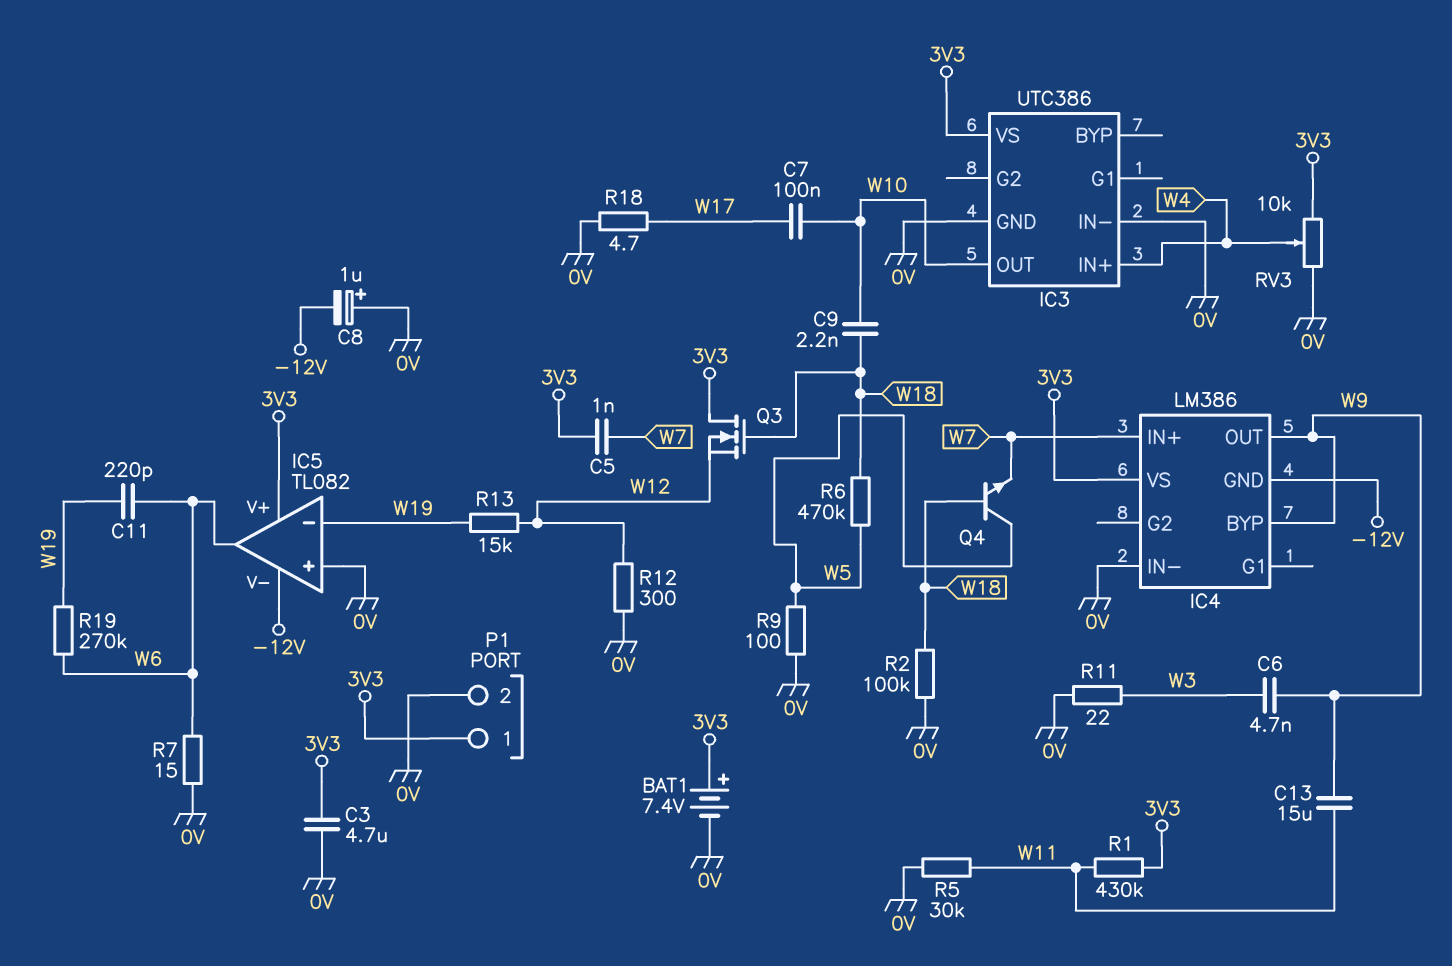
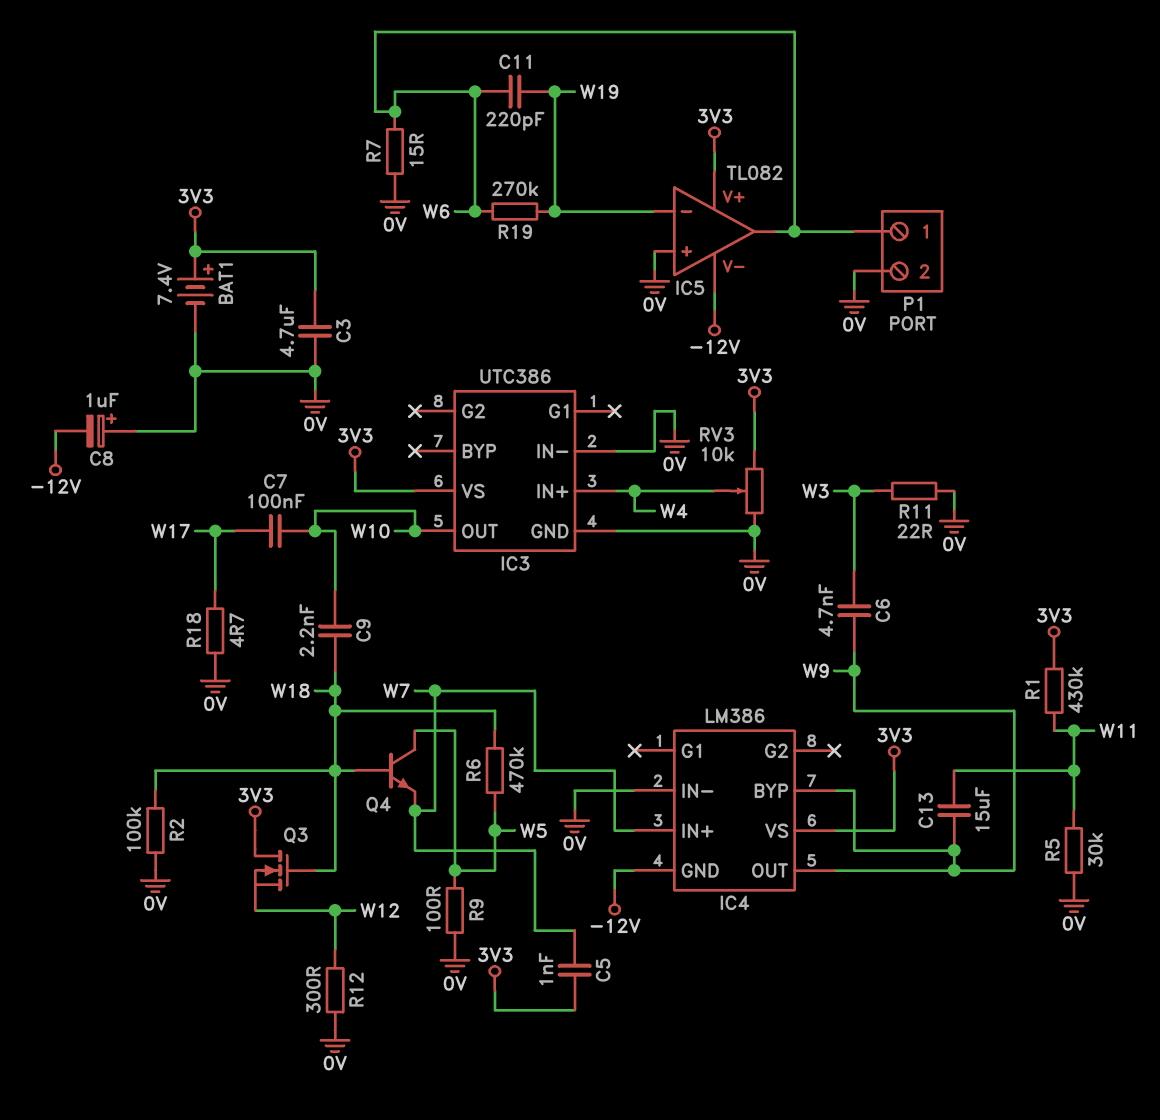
P1 pin 1: 3V3 -> W6
R13: 15k (W12, W19) -> none

